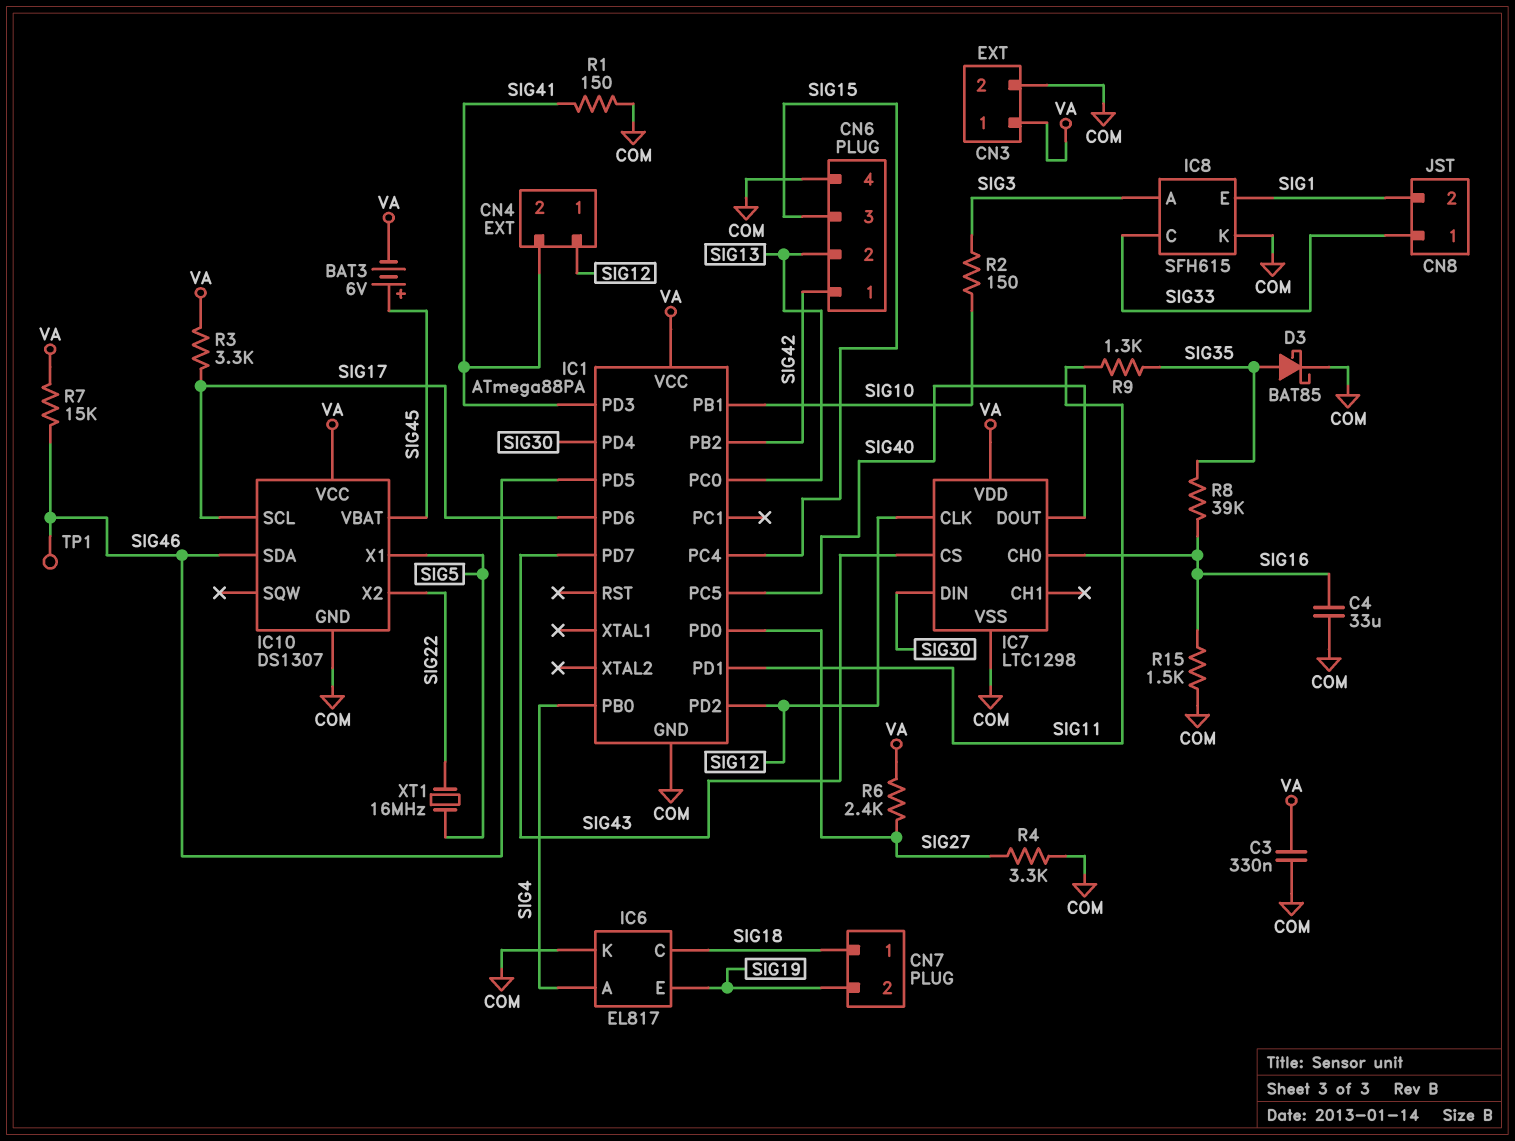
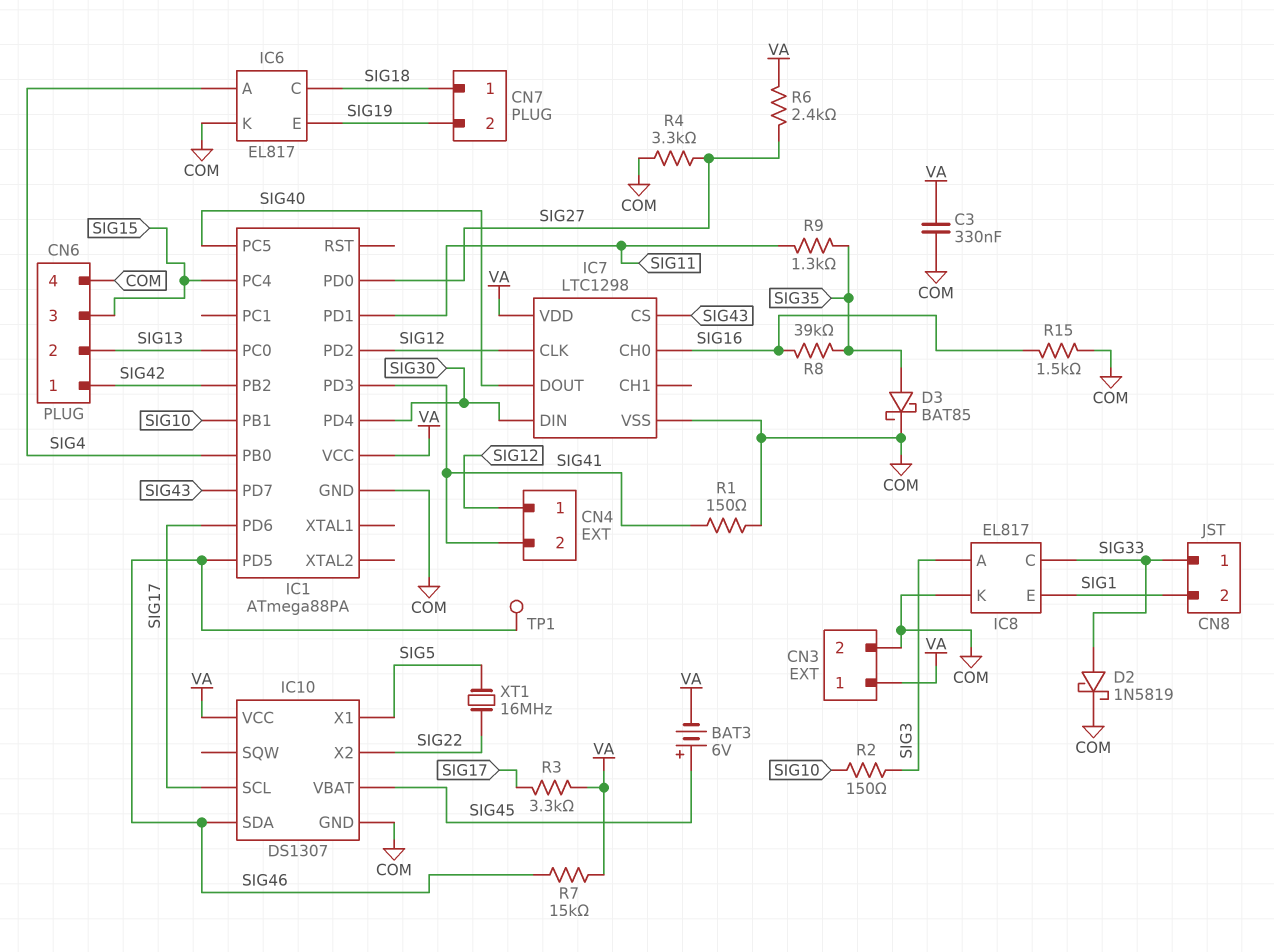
C4: 33uF (COM, SIG16) -> none
D2: none -> schottky 1N5819 (A SIG33, K COM)
IC8: SFH615 -> EL817

